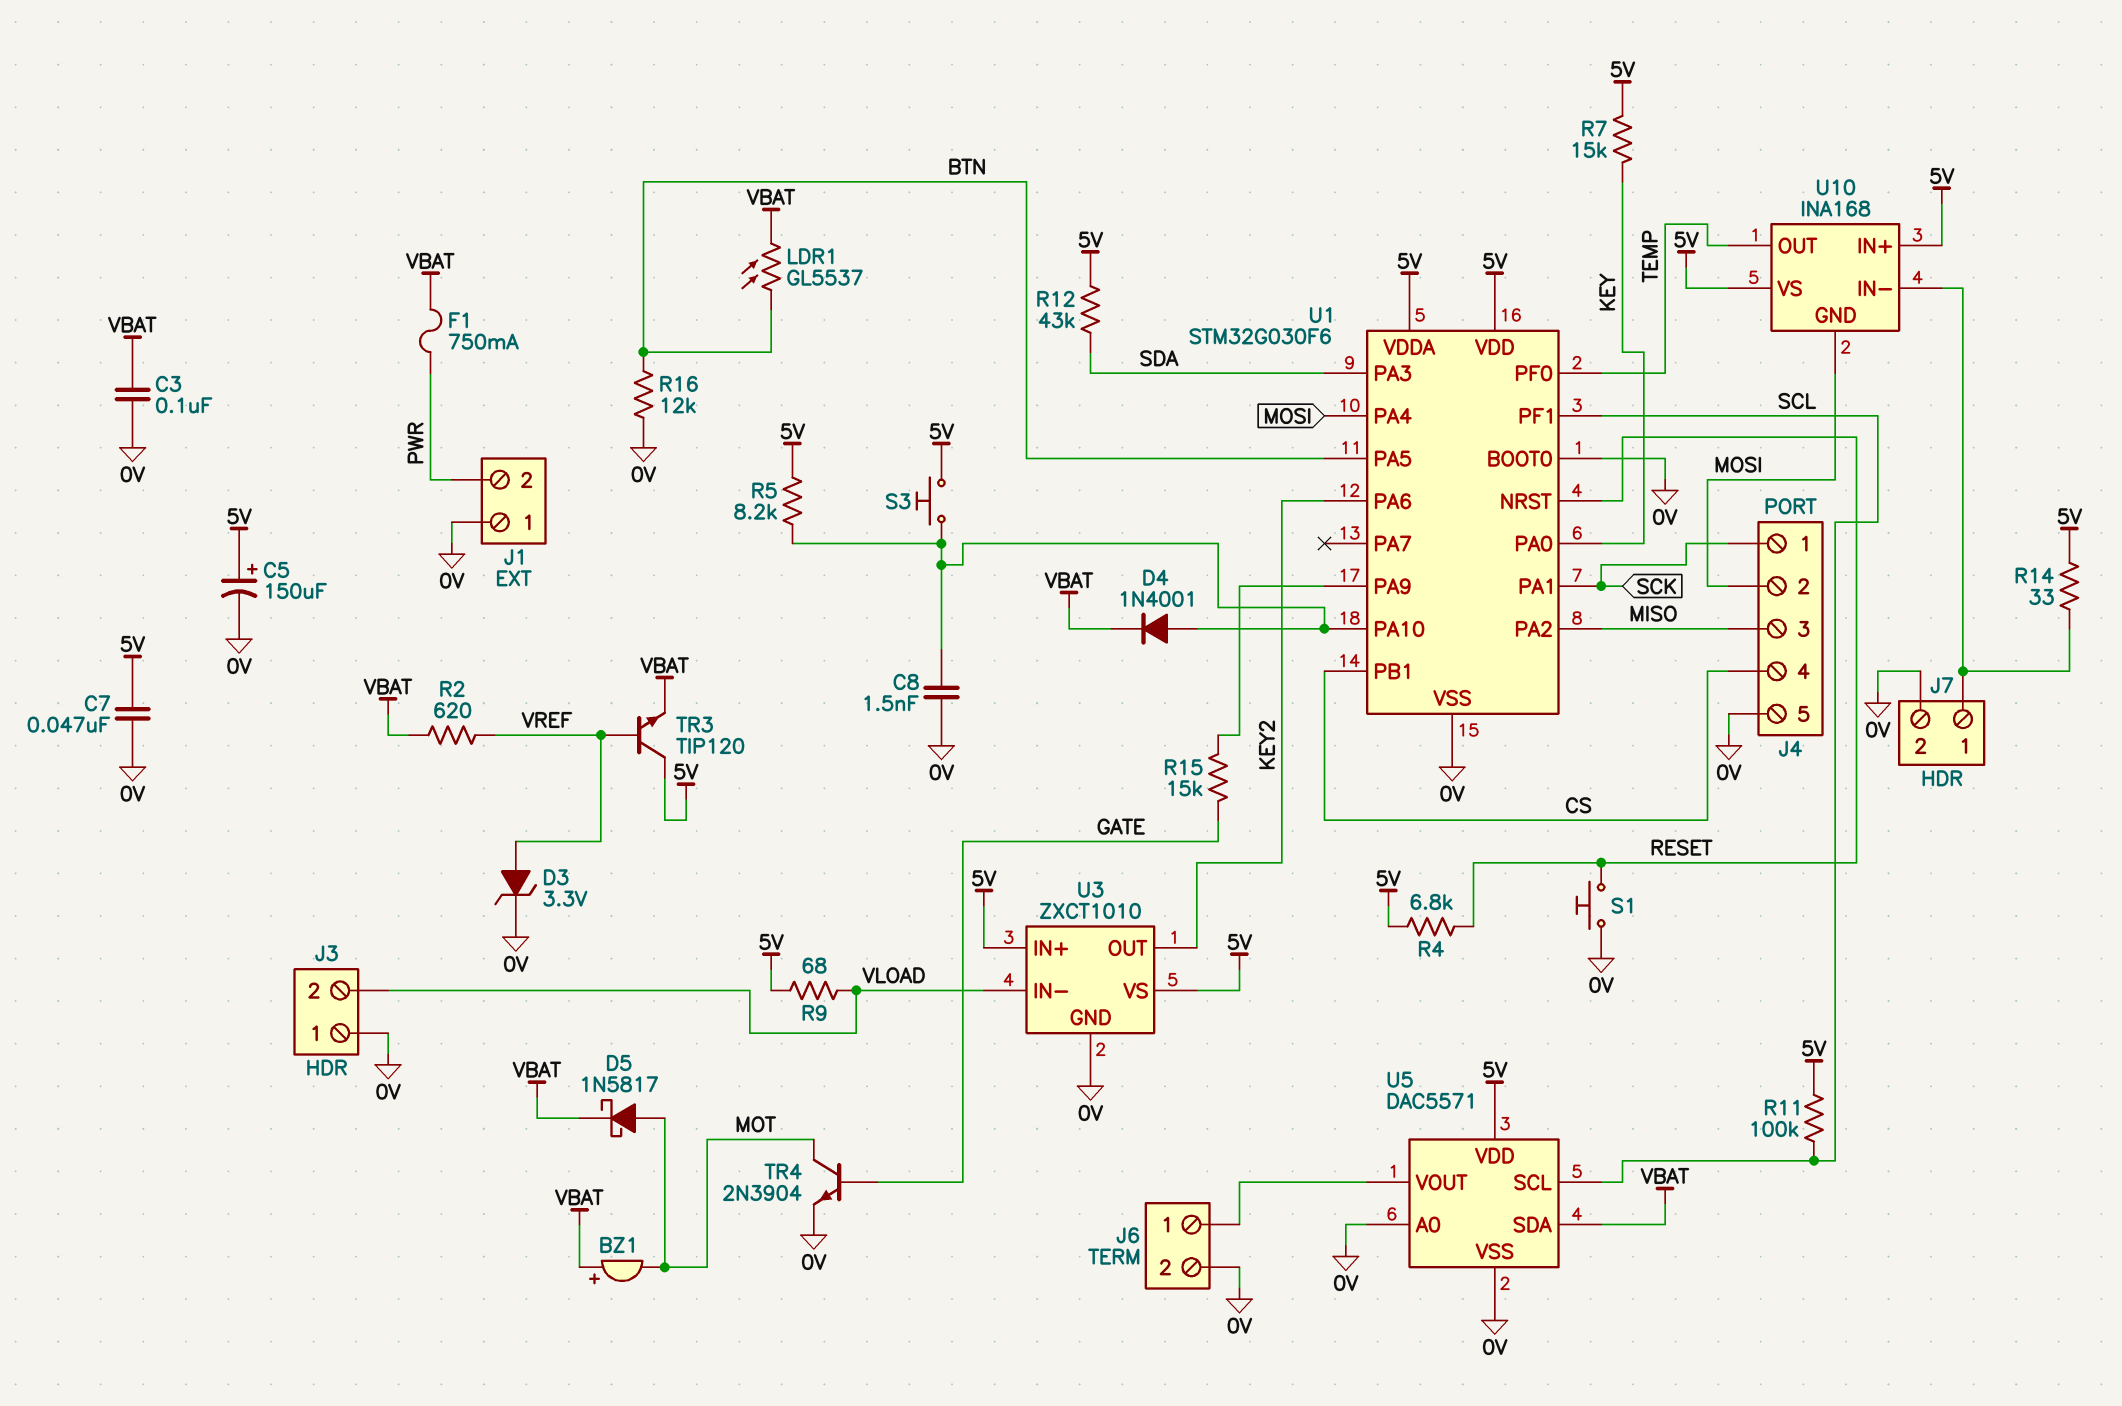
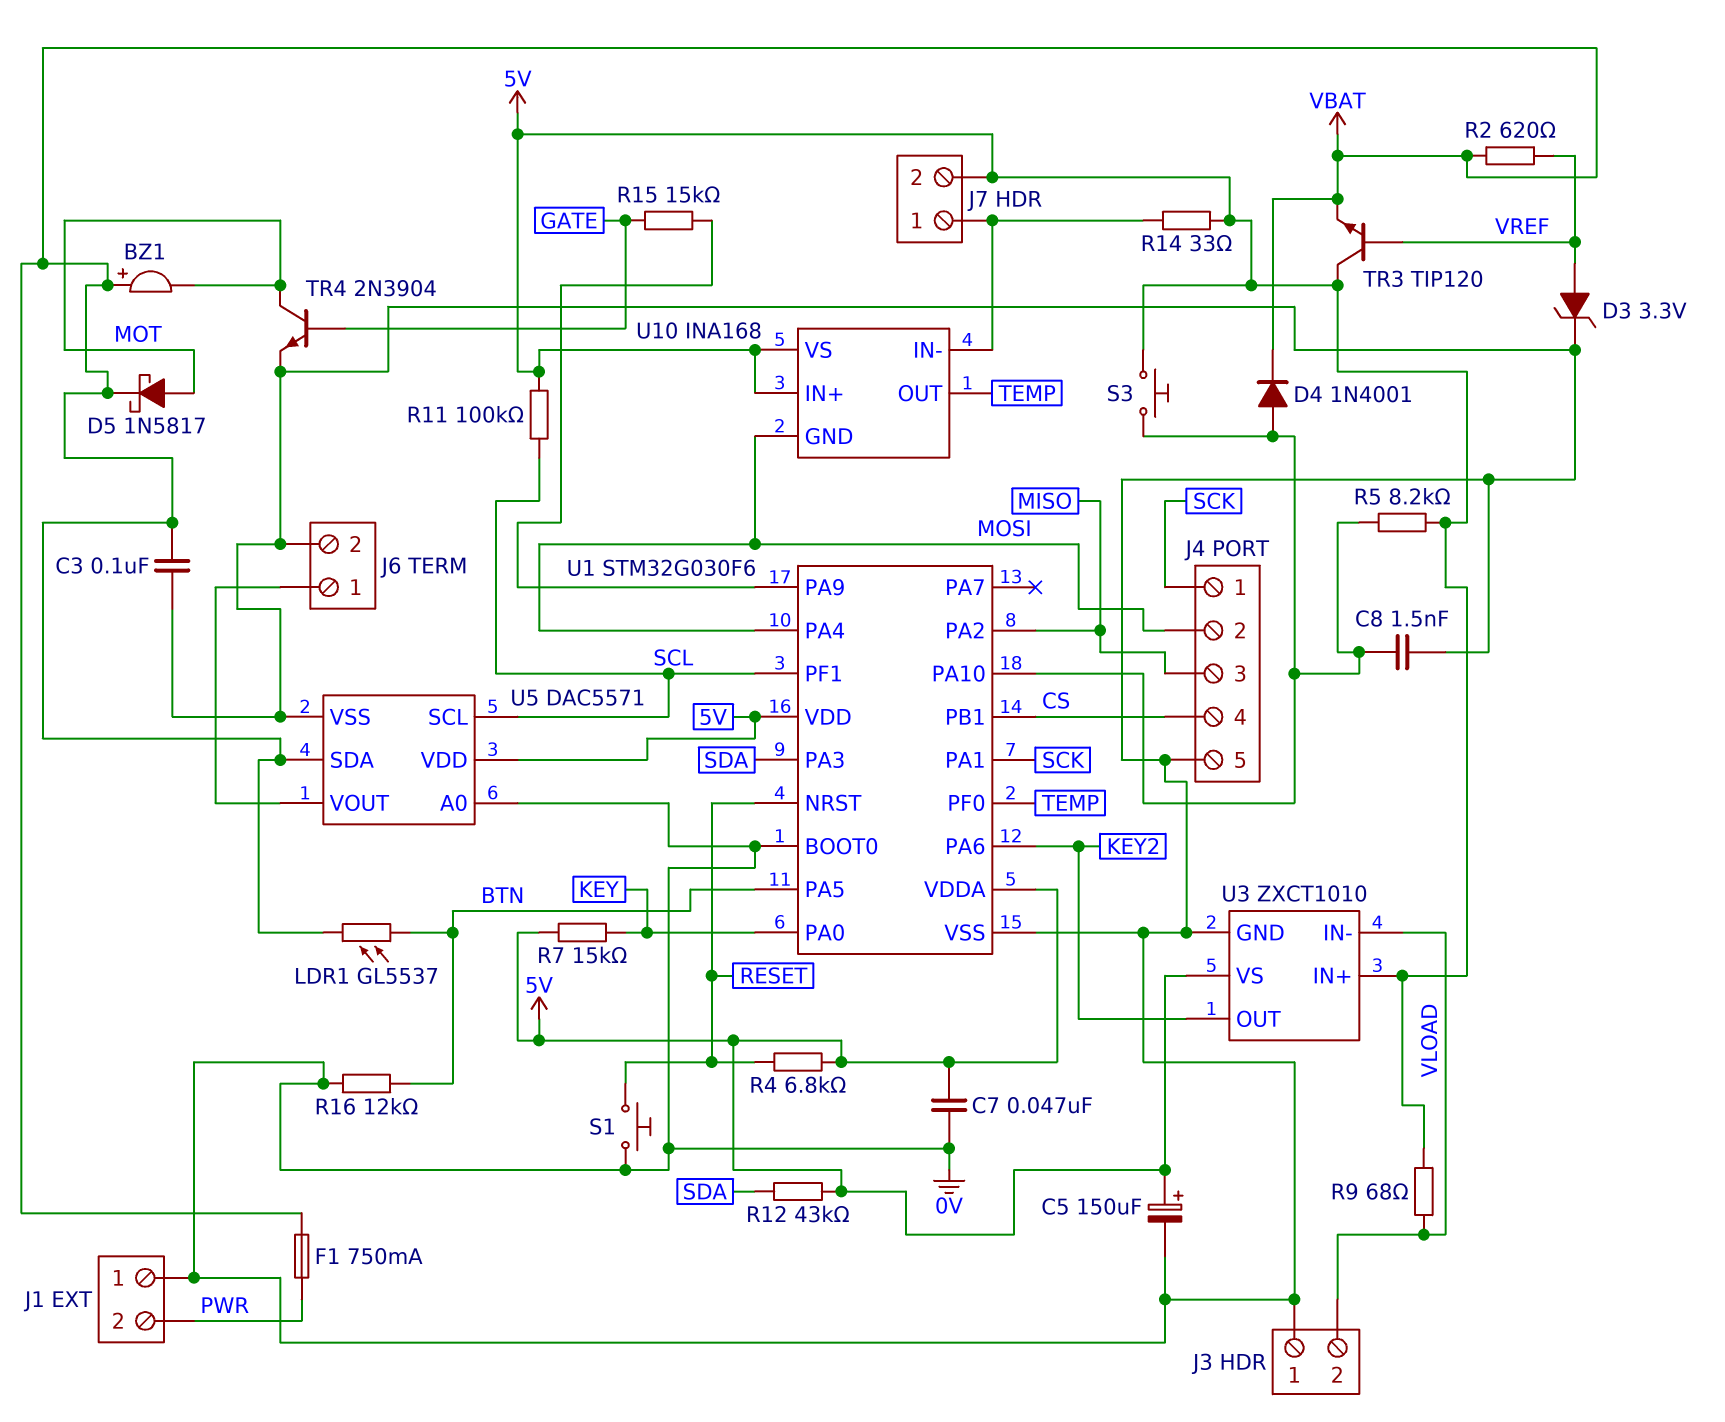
J7 pin 2: 0V -> 5V

